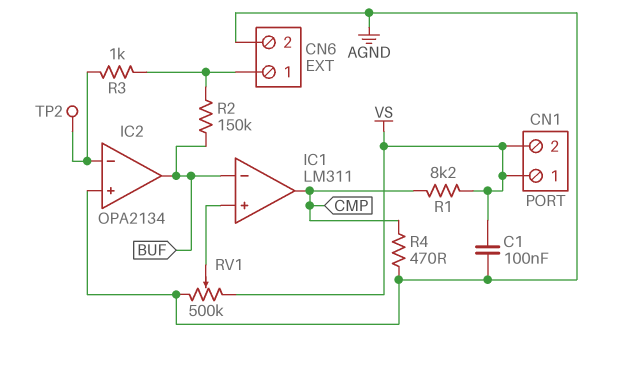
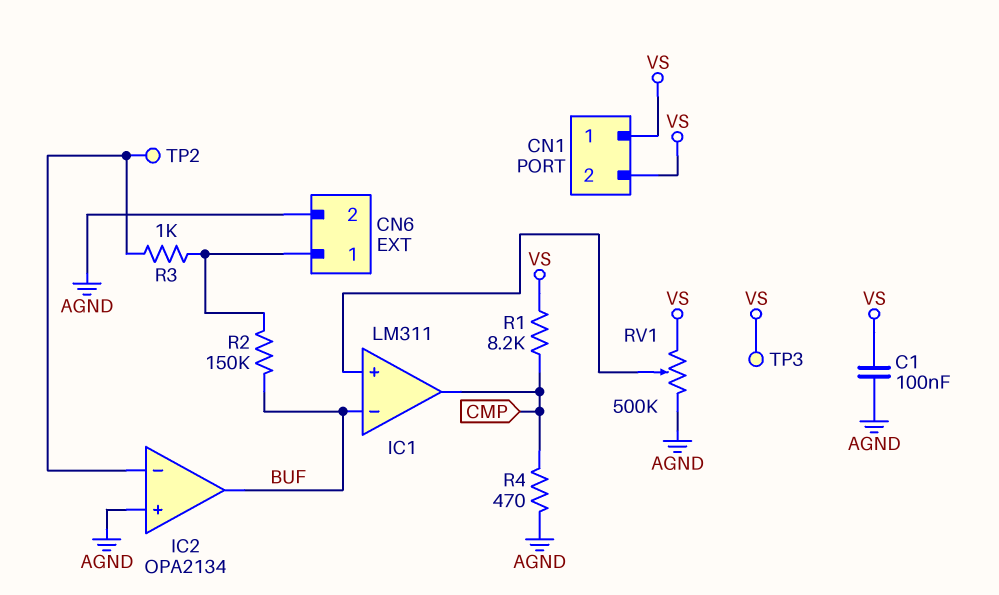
TP3: none -> test point (VS)

